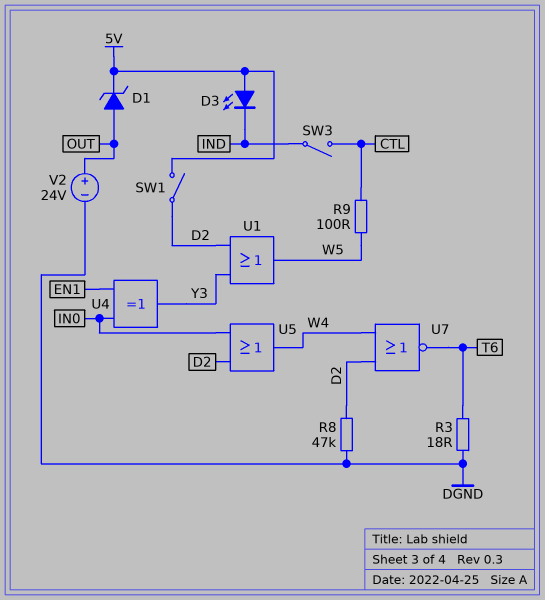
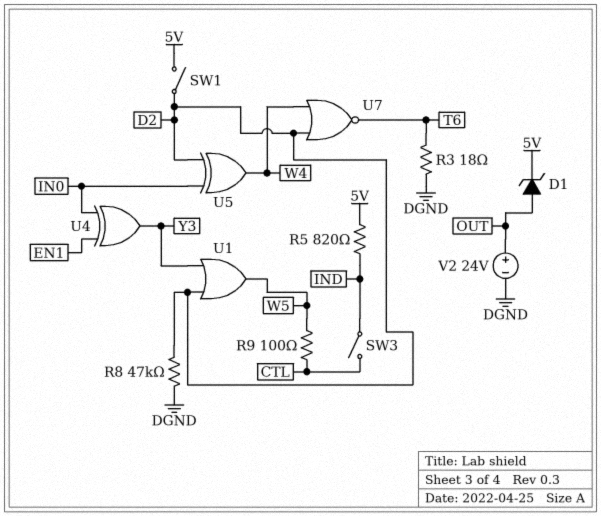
D3: LED (A 5V, K IND) -> none
R5: none -> 820 (5V, IND)
U5: OR (in D2, in IN0, out W4) -> XOR (in D2, in IN0, out W4)

